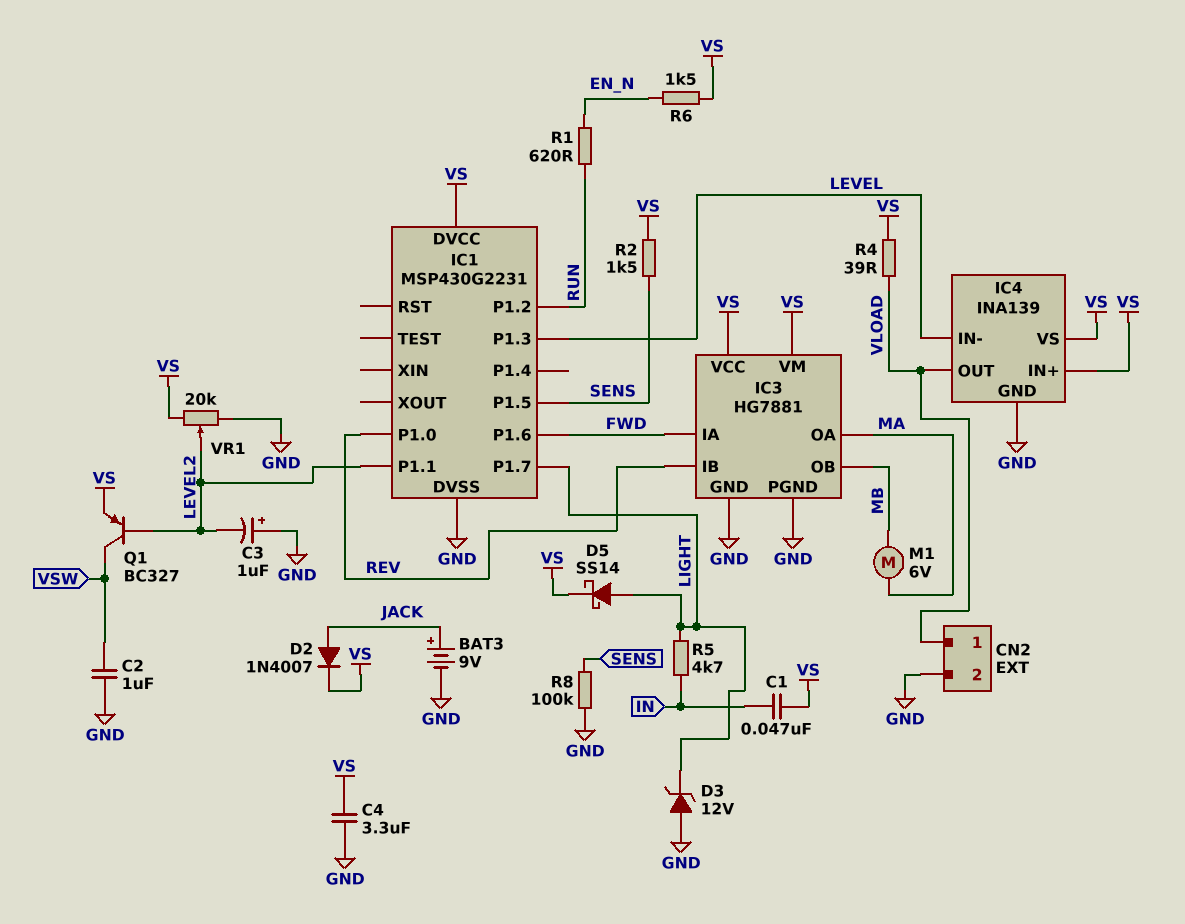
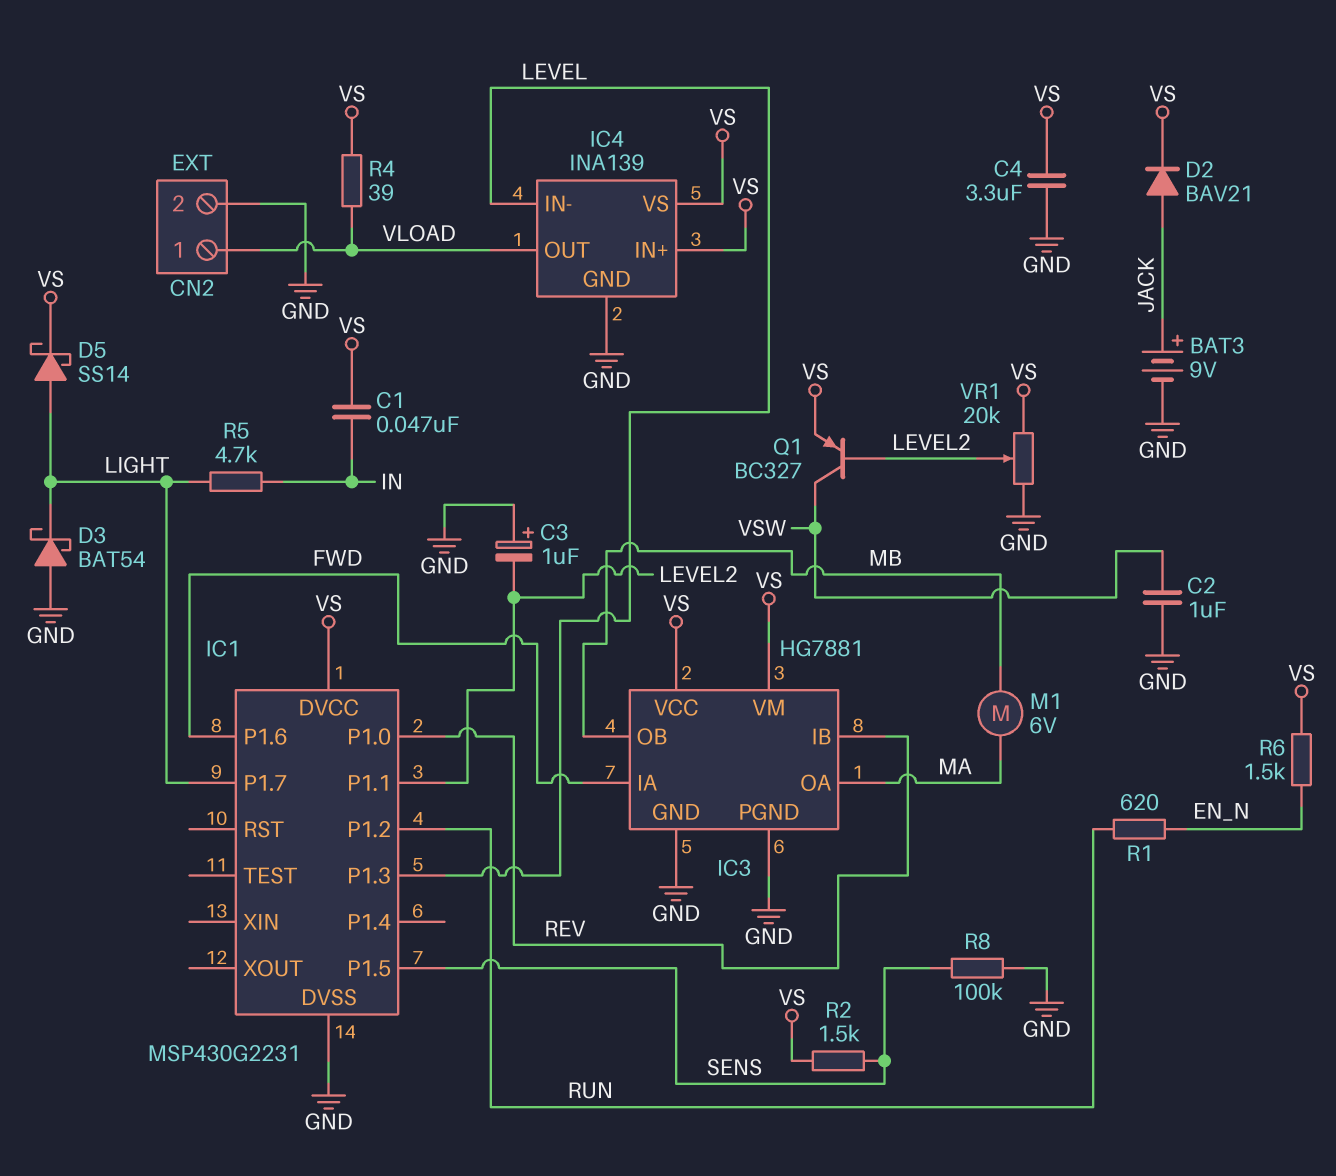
D2: diode 1N4007 (A JACK, K VS) -> diode BAV21 (A JACK, K VS)
D3: zener 12V (A GND, K LIGHT) -> schottky BAT54 (A GND, K LIGHT)

